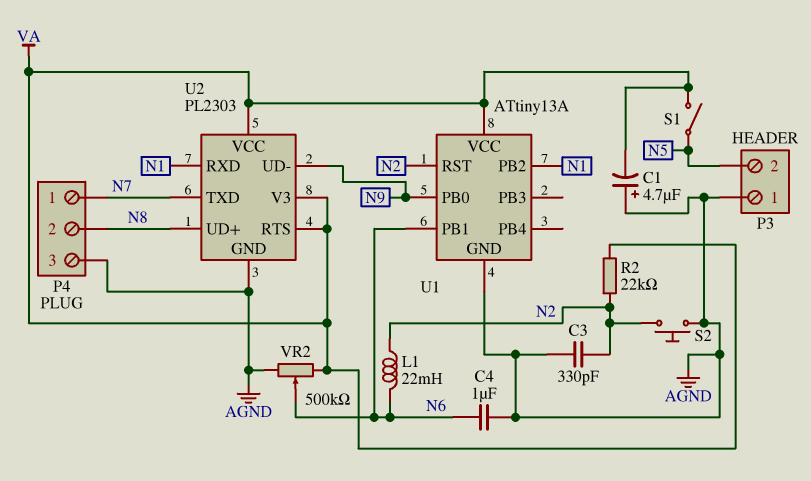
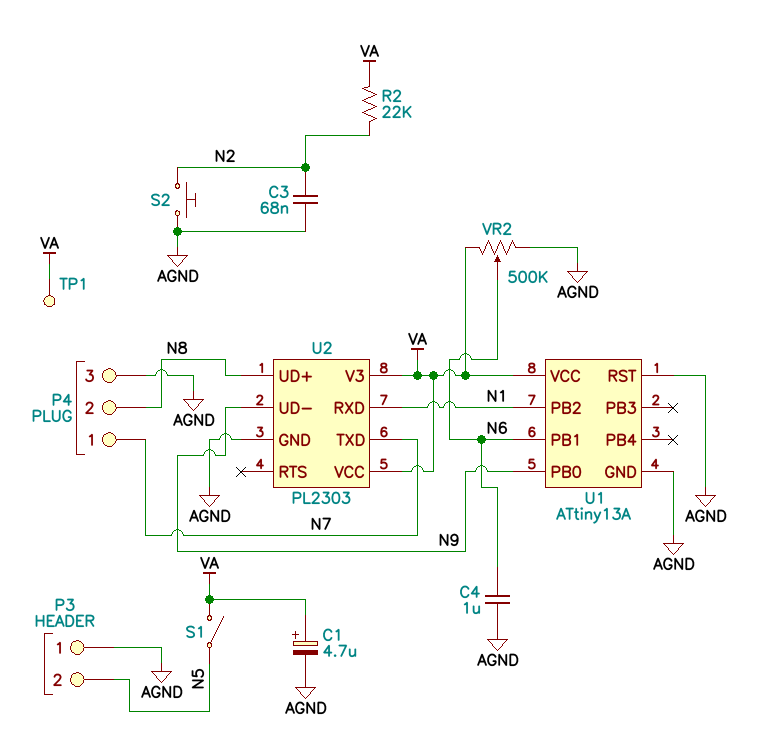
C1: 4.7uF (plus AGND, minus VA) -> 4.7uF (plus VA, minus AGND)
C3: 330pF (AGND, N2) -> 68nF (AGND, N2)
L1: 22mH (N2, N6) -> none
TP1: none -> test point (VA)
U1 pin RST: N2 -> AGND
U2 pin RTS: VA -> none

